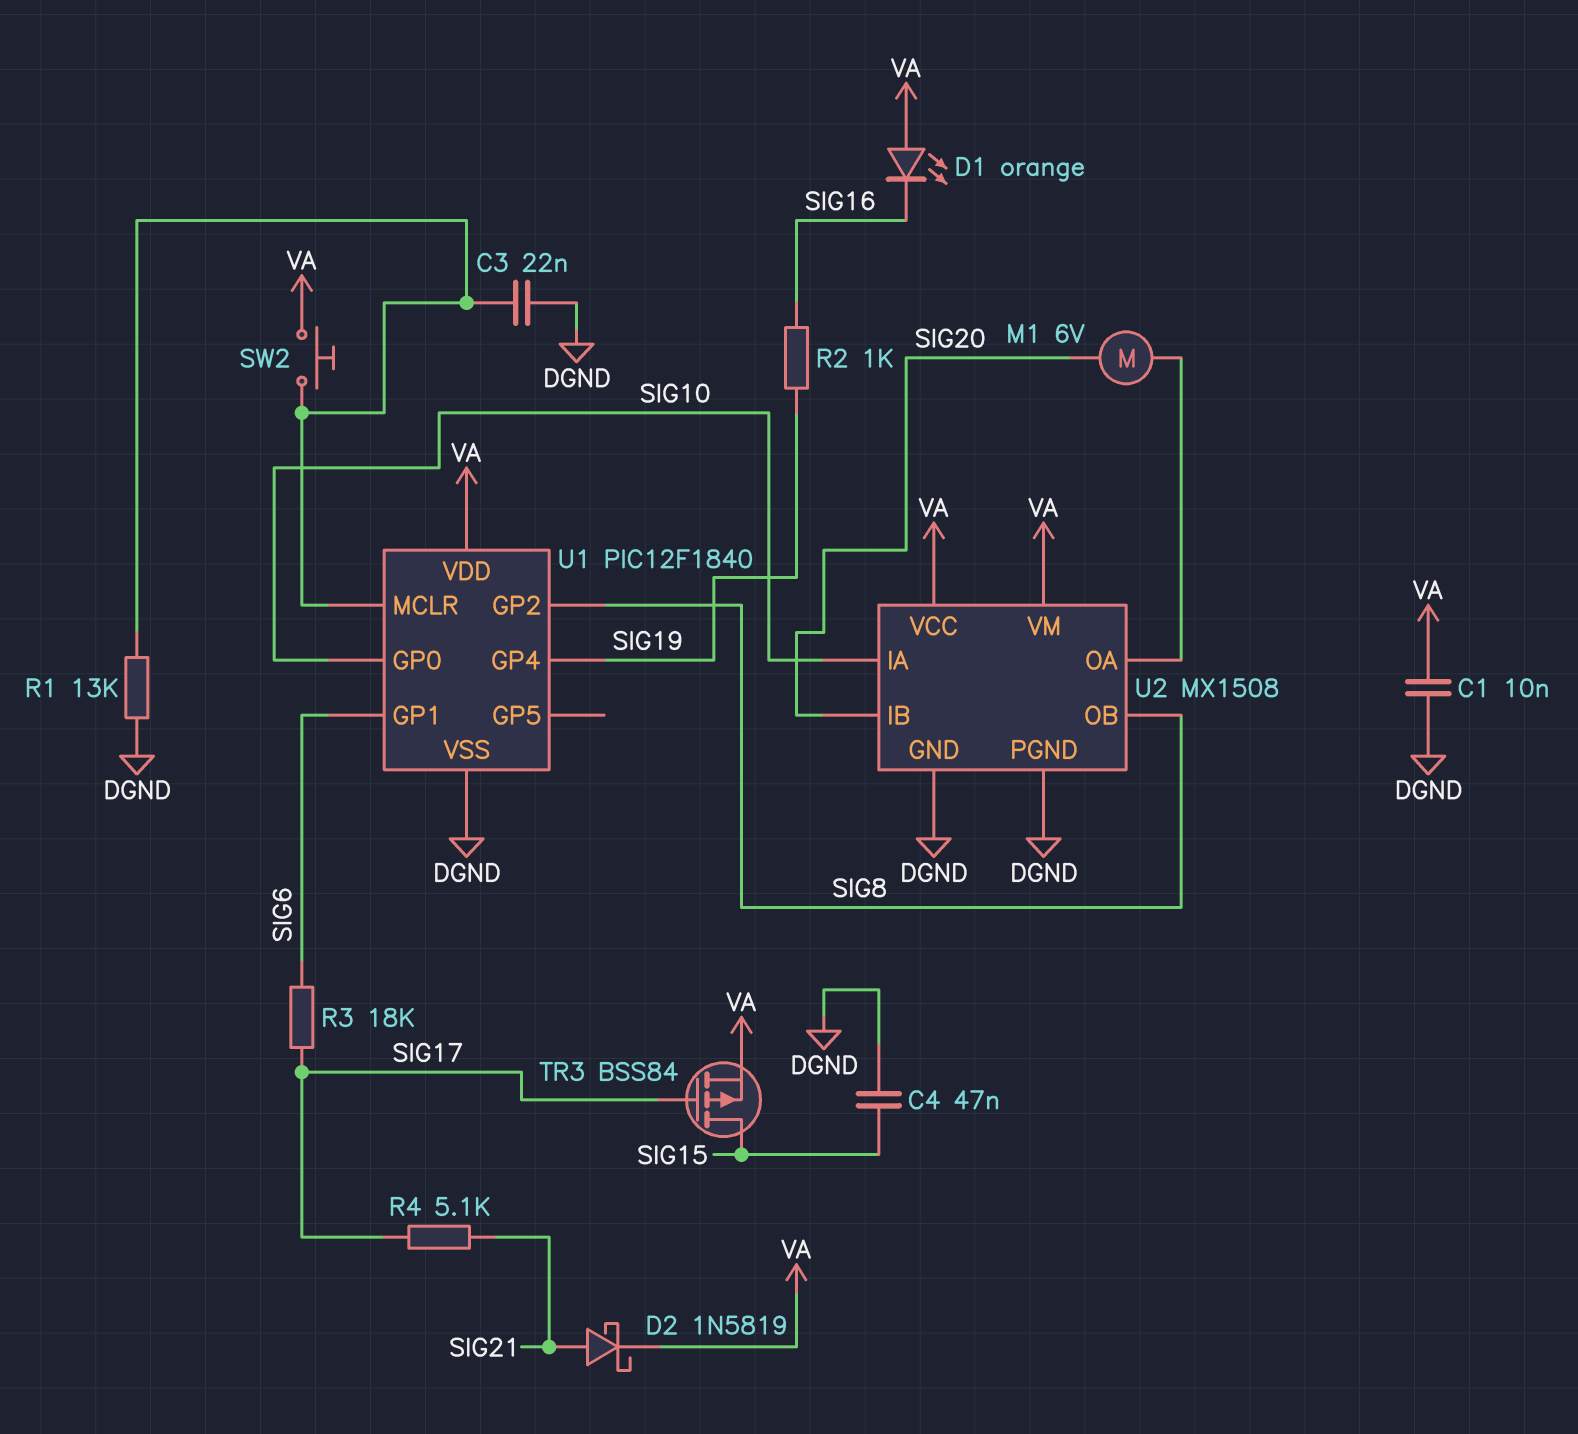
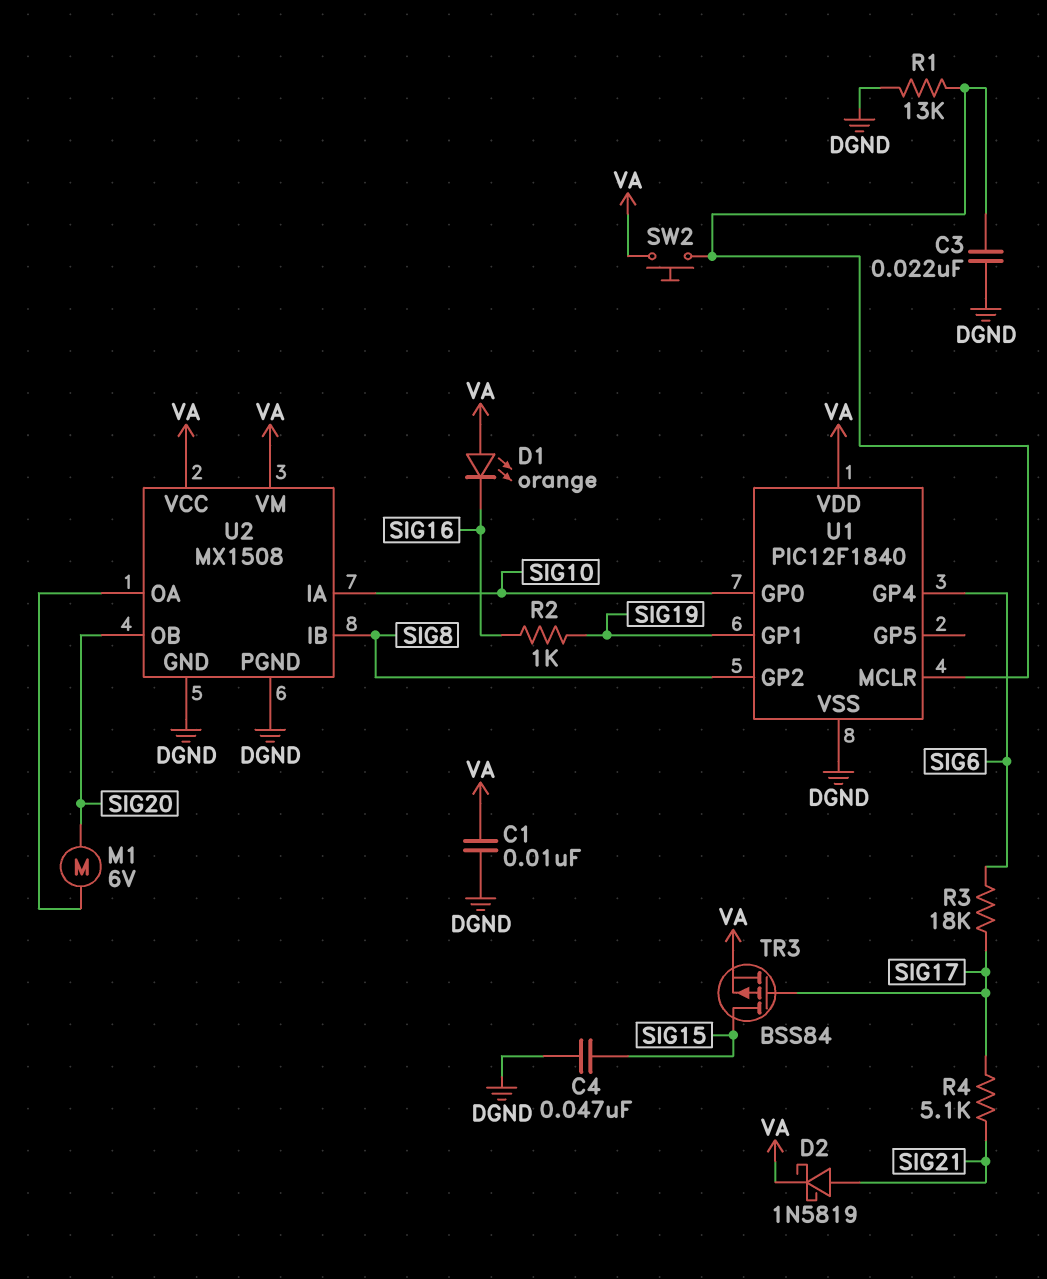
U1 pin GP1: SIG6 -> SIG19
U1 pin GP4: SIG19 -> SIG6
U2 pin IB: SIG20 -> SIG8
U2 pin OB: SIG8 -> SIG20

